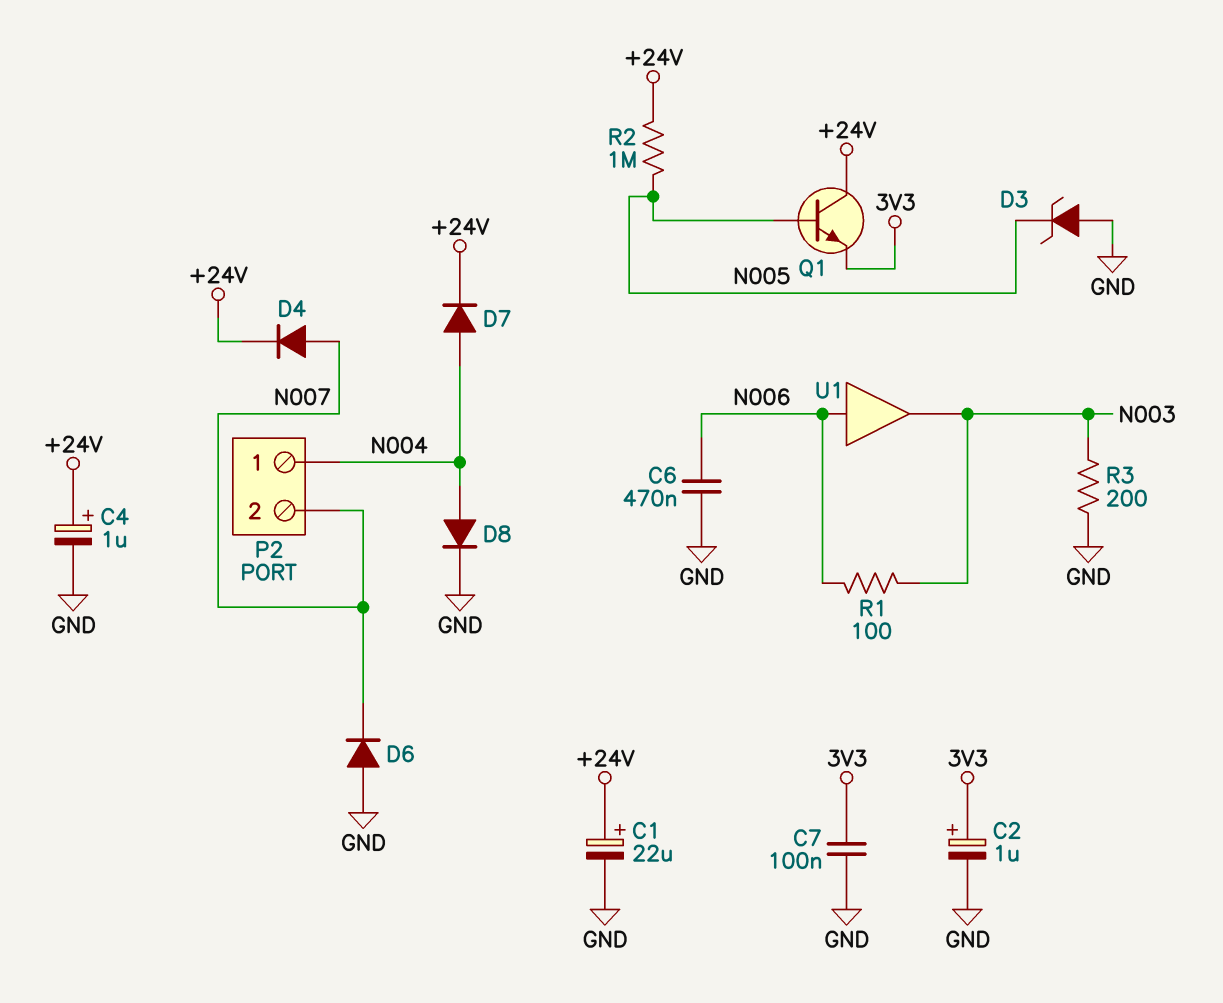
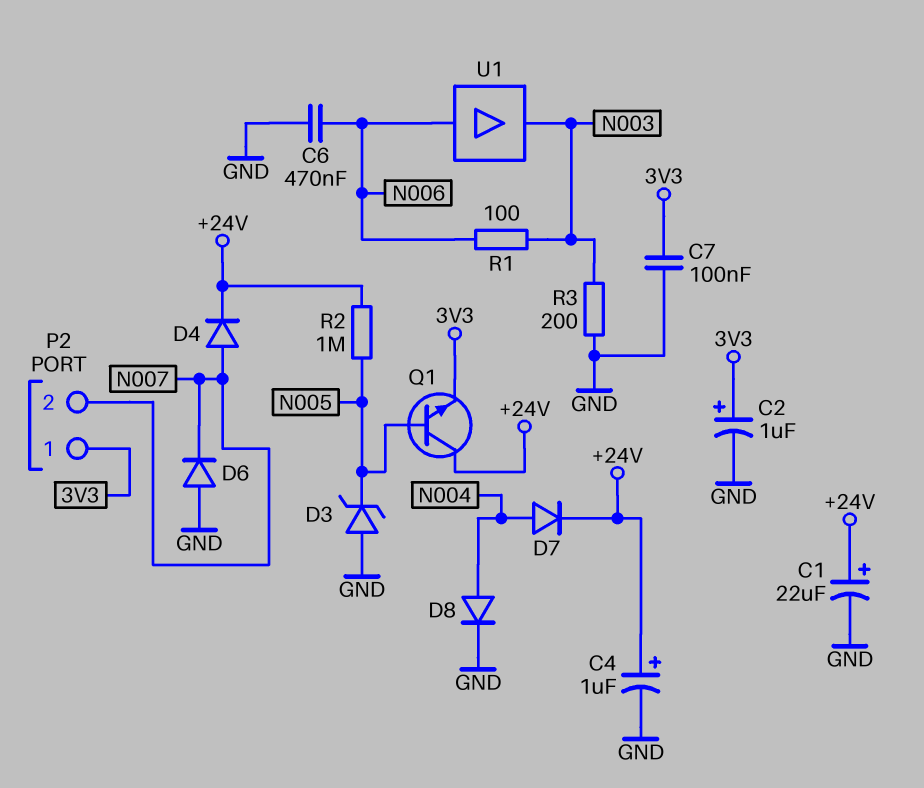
P2 pin 1: N004 -> 3V3

